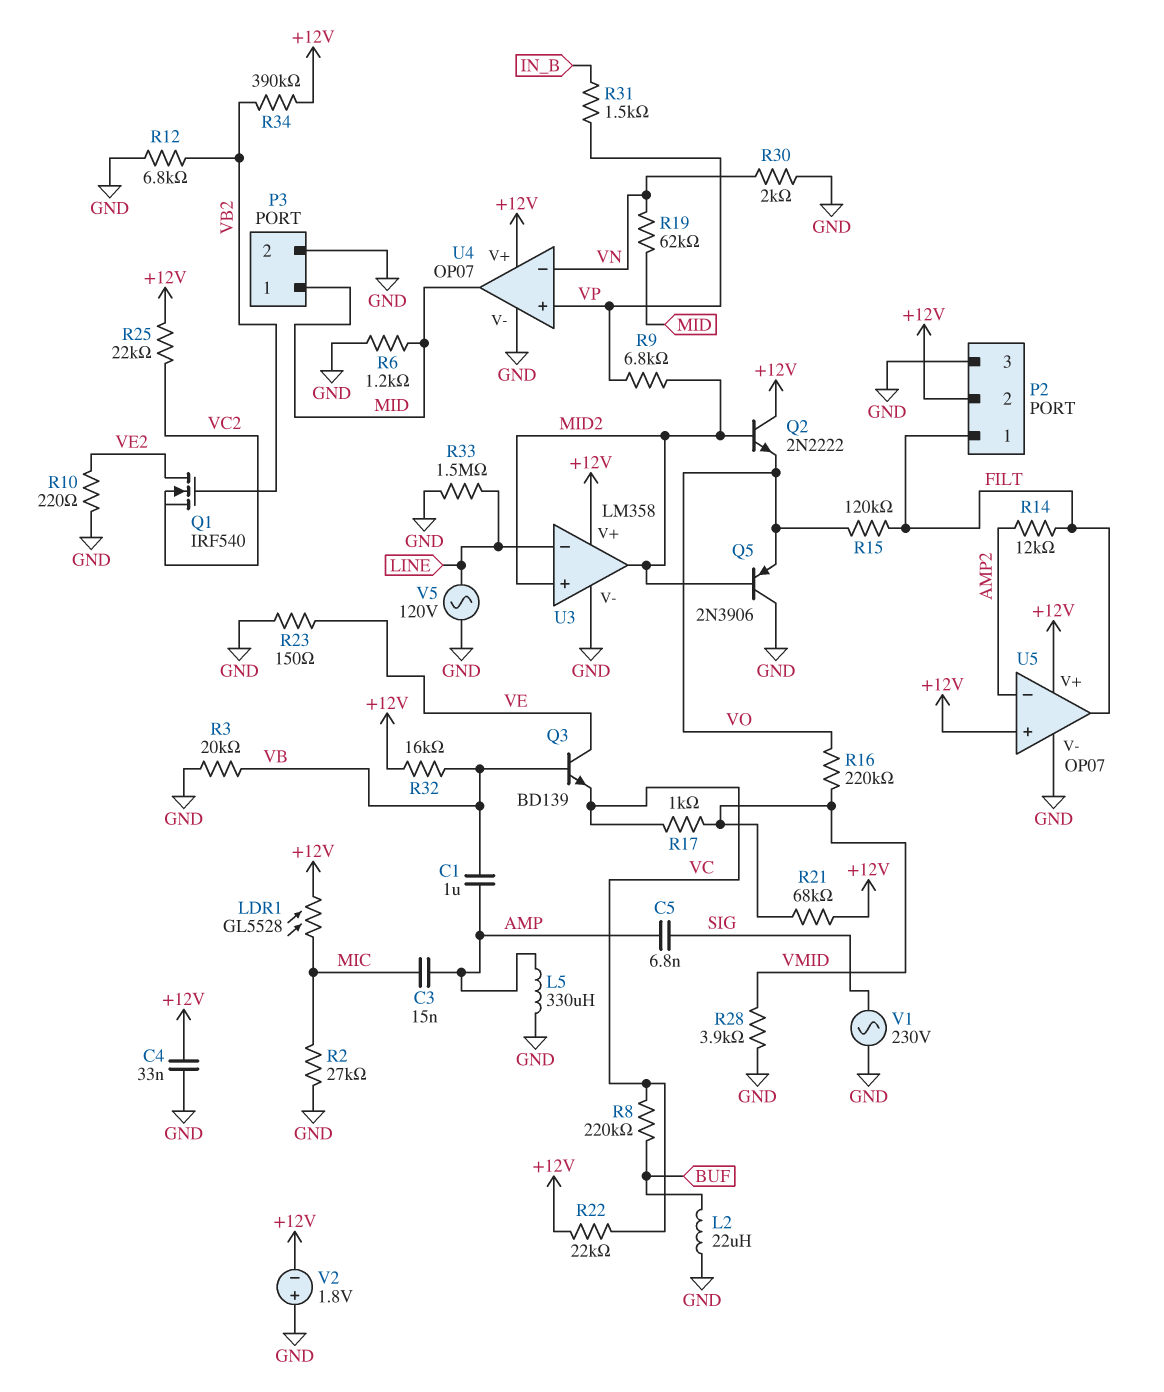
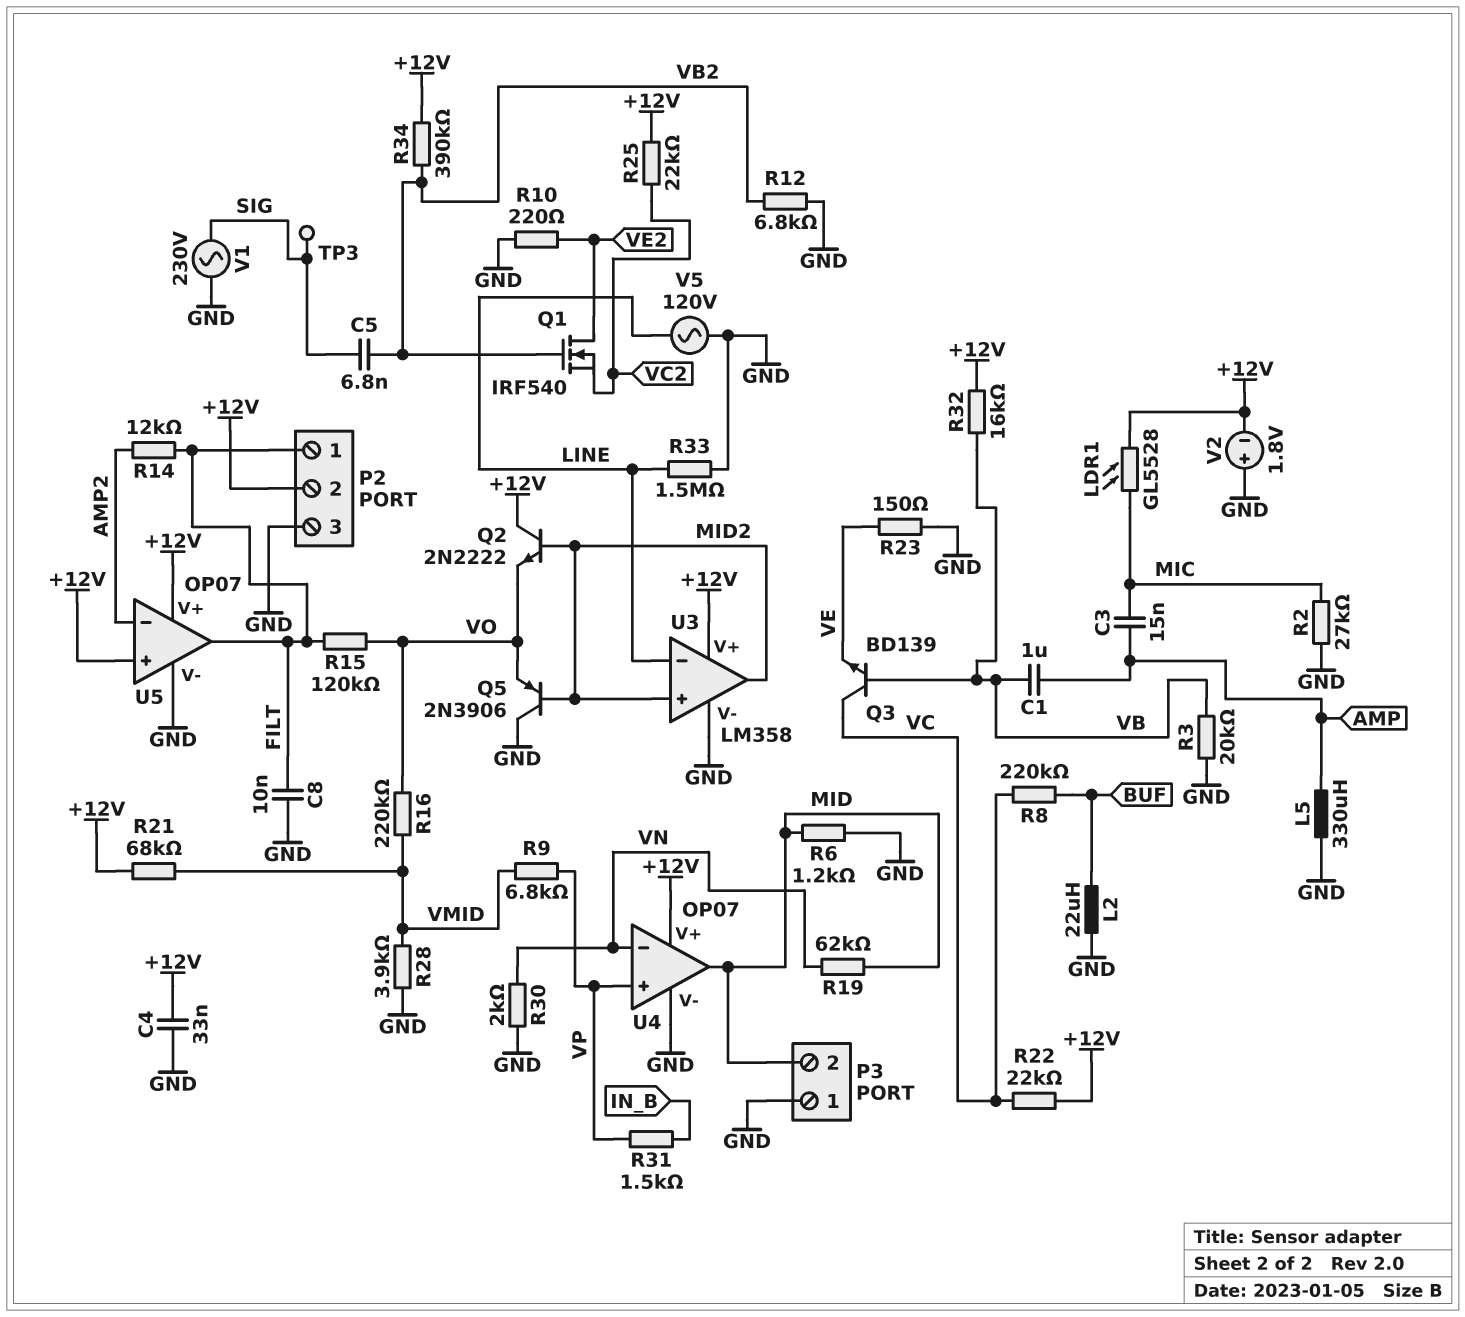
C5: 6.8nF (AMP, SIG) -> 6.8nF (SIG, VB2)
C8: none -> 10nF (FILT, GND)
P3 pin 1: MID -> GND
P3 pin 2: GND -> MID
Q3: NPN BD139 (B VB, C VE, E VC) -> NPN BD139 (B VB, C VC, E VE)
R9: 6.8k (MID2, VP) -> 6.8k (VMID, VP)
R17: 1k (VC, VMID) -> none
TP3: none -> test point (SIG)

